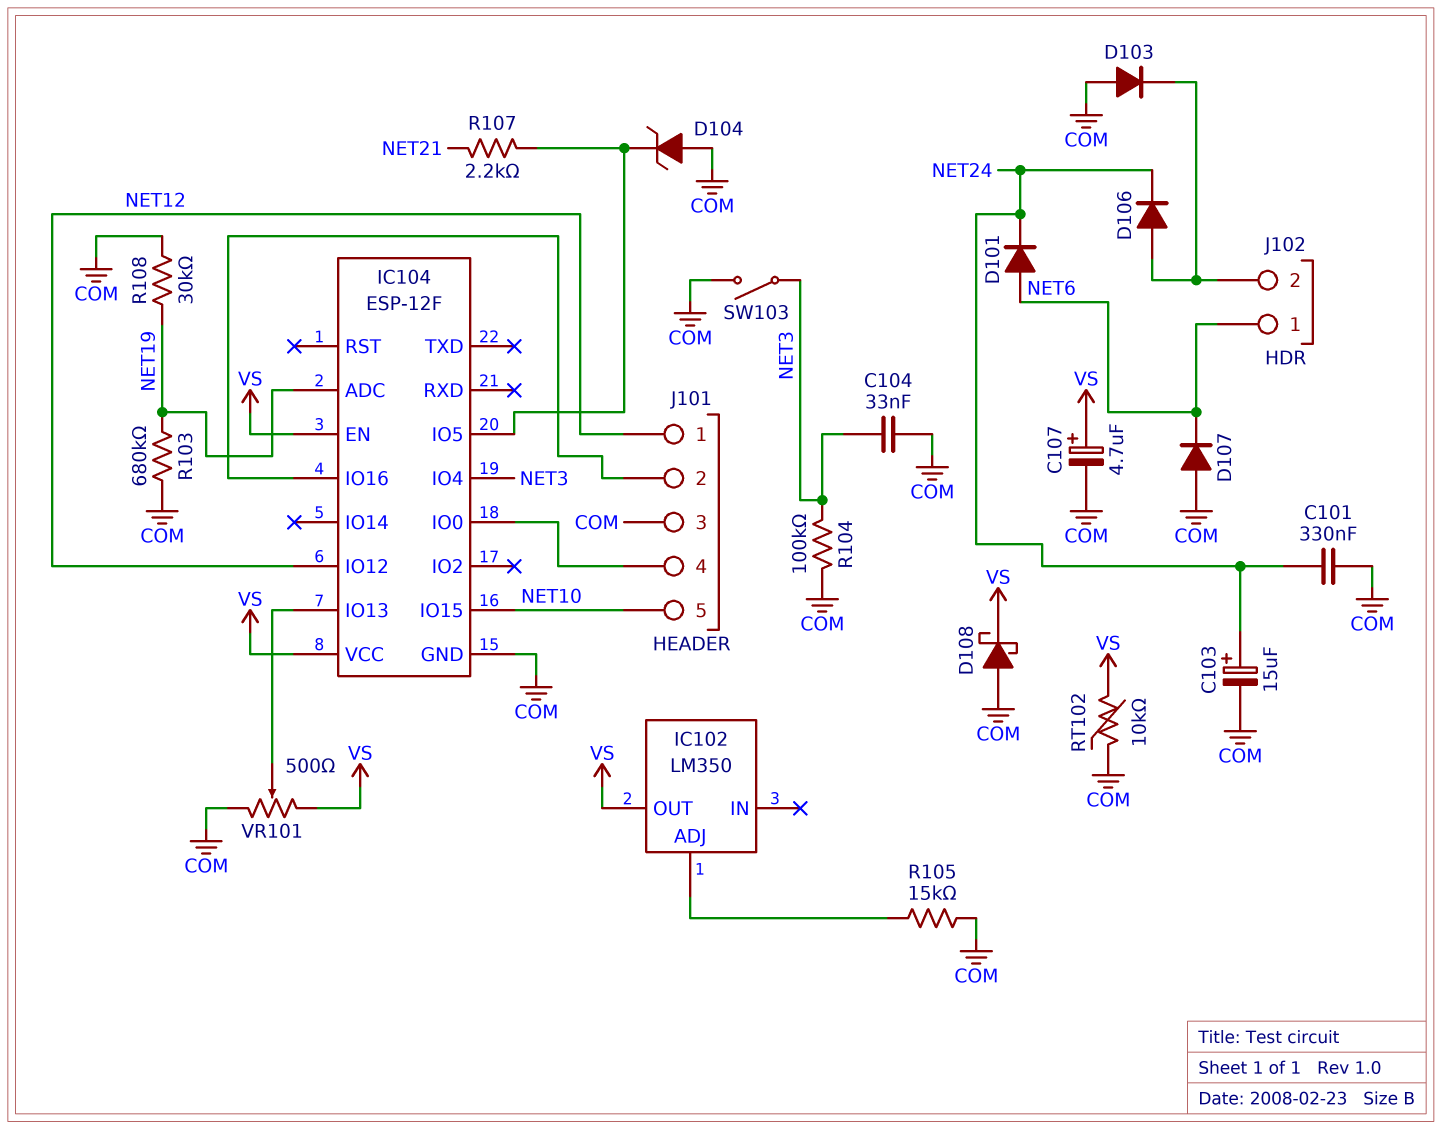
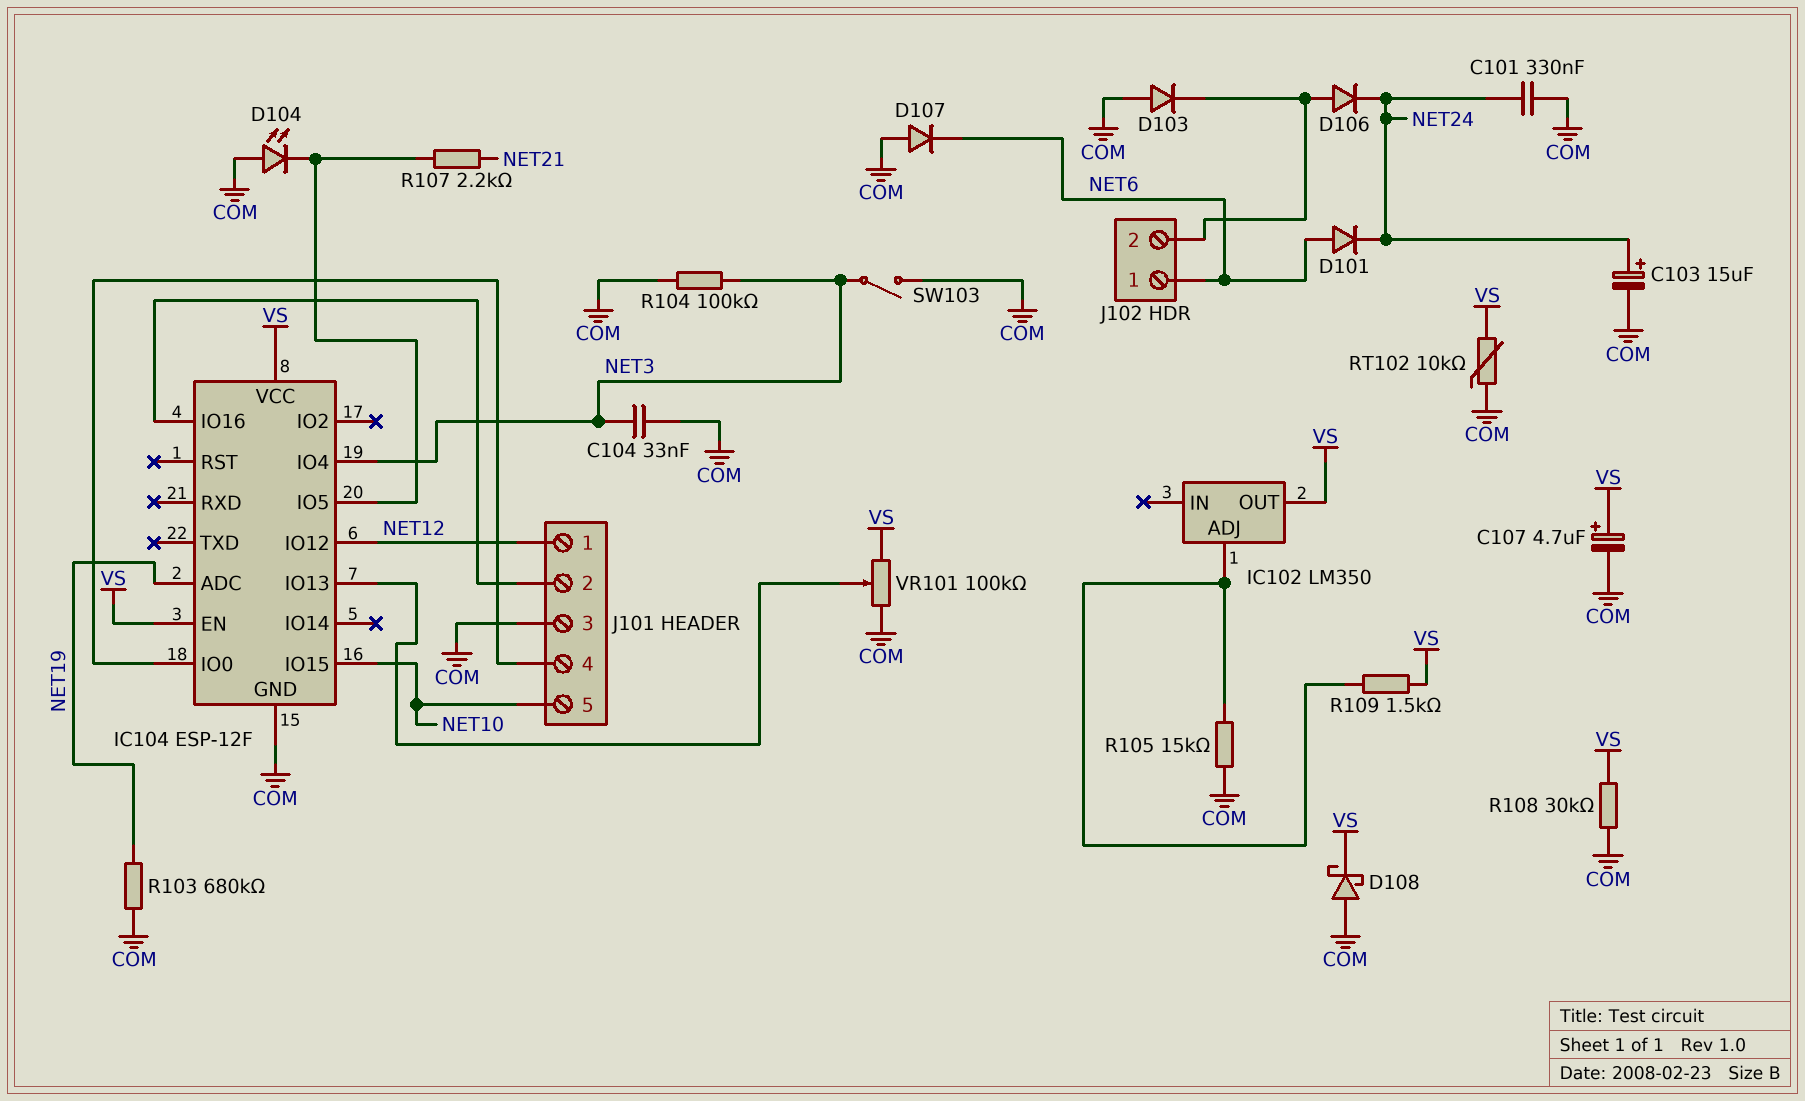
D104: zener (A COM, K IC104/IO5) -> LED (A COM, K IC104/IO5)
R108: 30k (COM, NET19) -> 30k (COM, VS)
R109: none -> 1.5k (IC102/ADJ, VS)
VR101: 500 (COM, VS, wiper IC104/IO13) -> 100k (COM, VS, wiper IC104/IO13)

